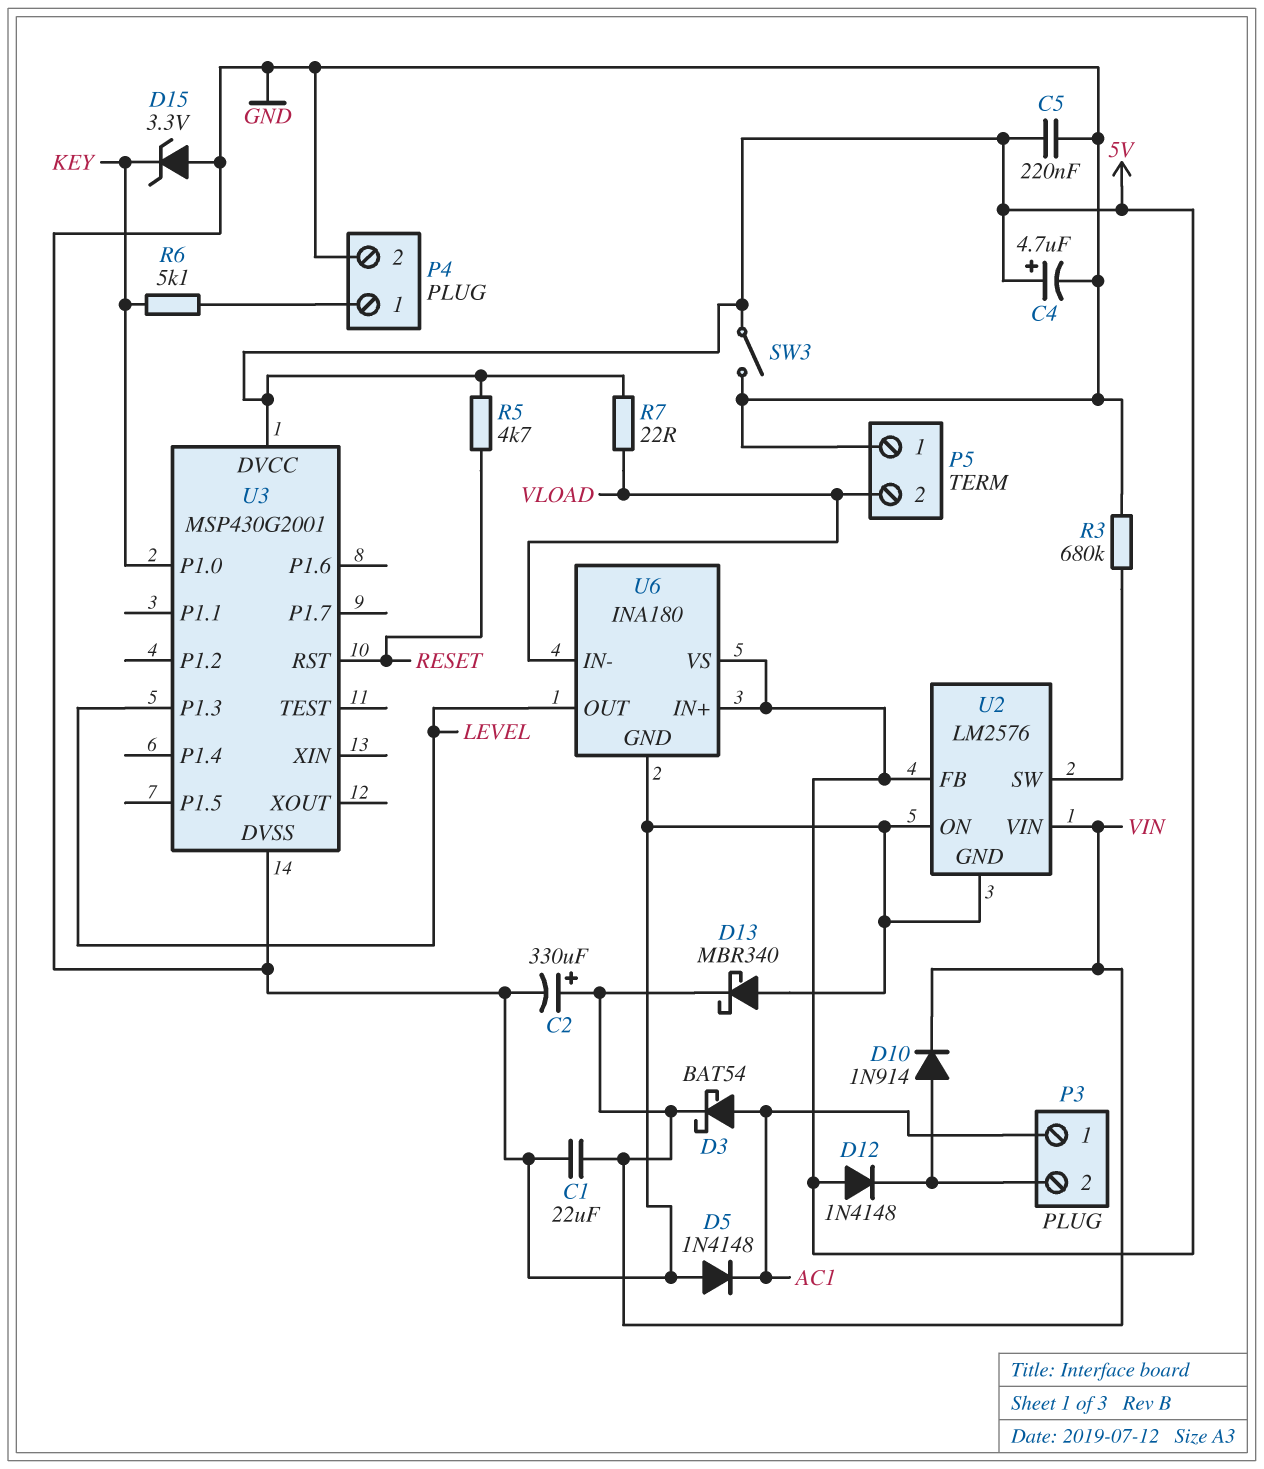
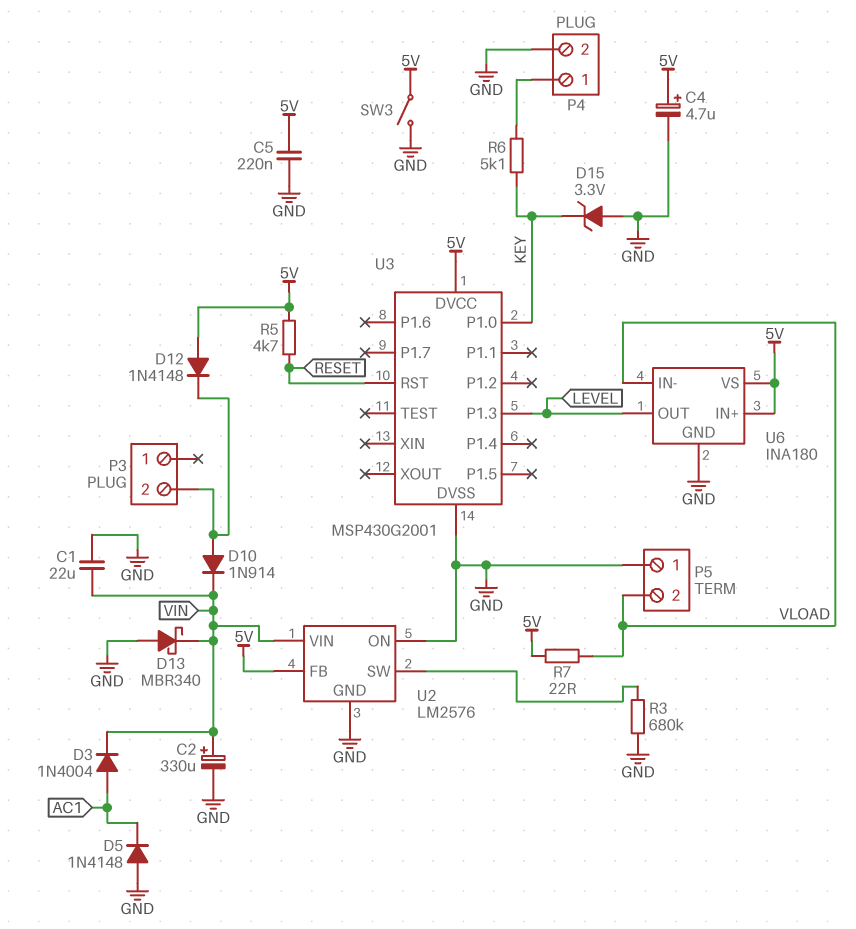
D3: schottky BAT54 (A AC1, K VIN) -> diode 1N4004 (A AC1, K VIN)
P3 pin 1: AC1 -> none

